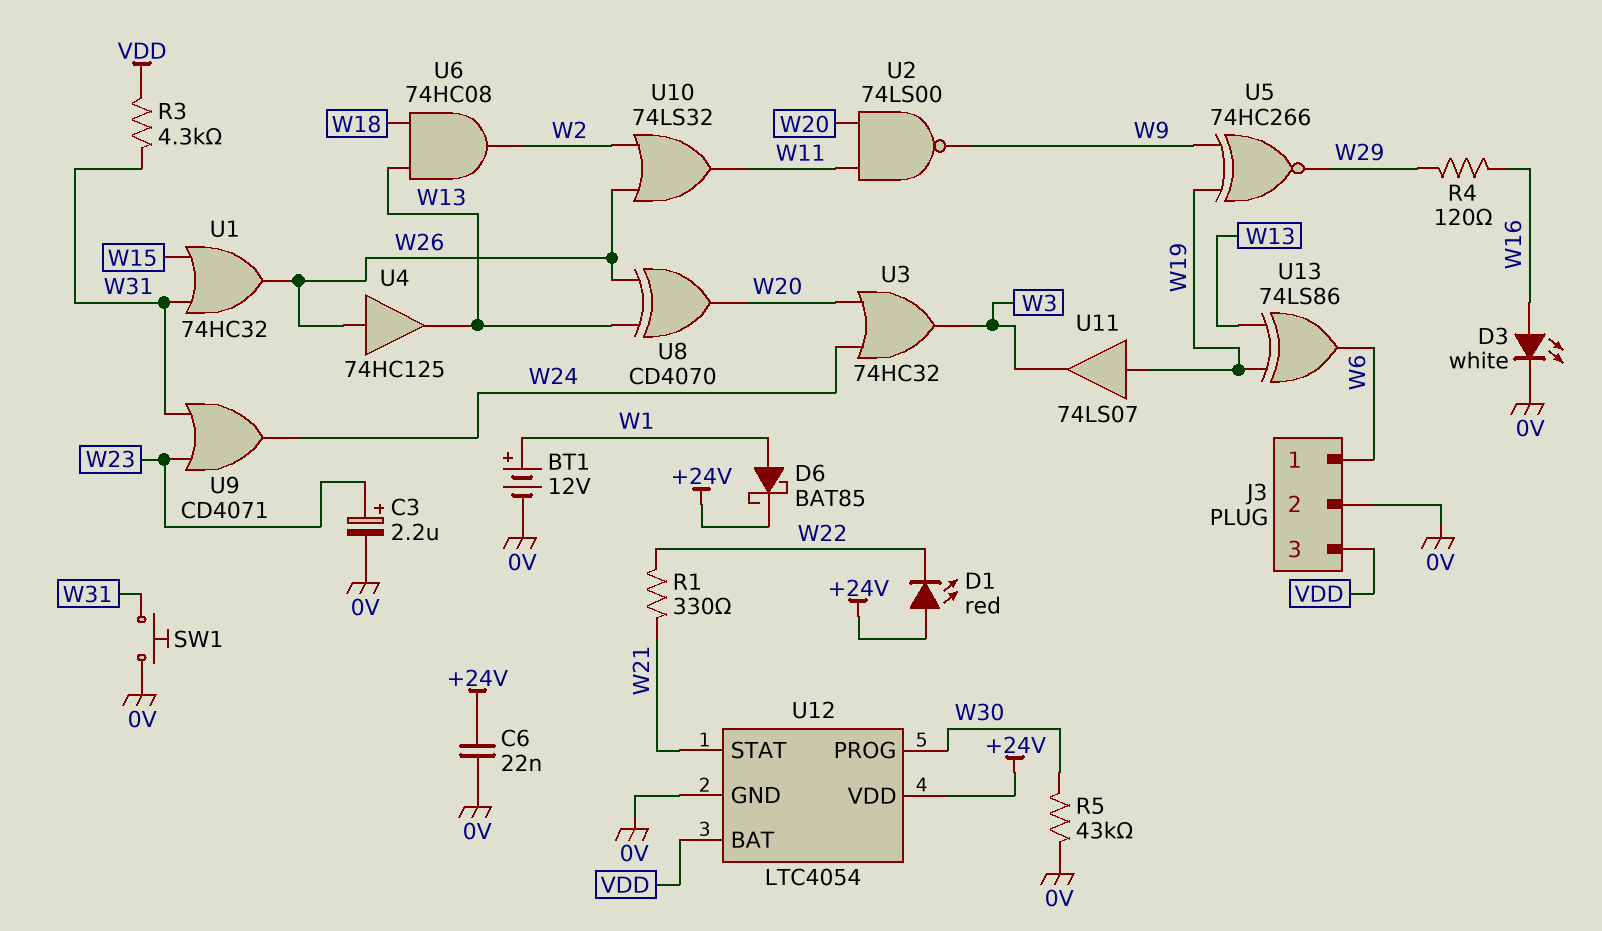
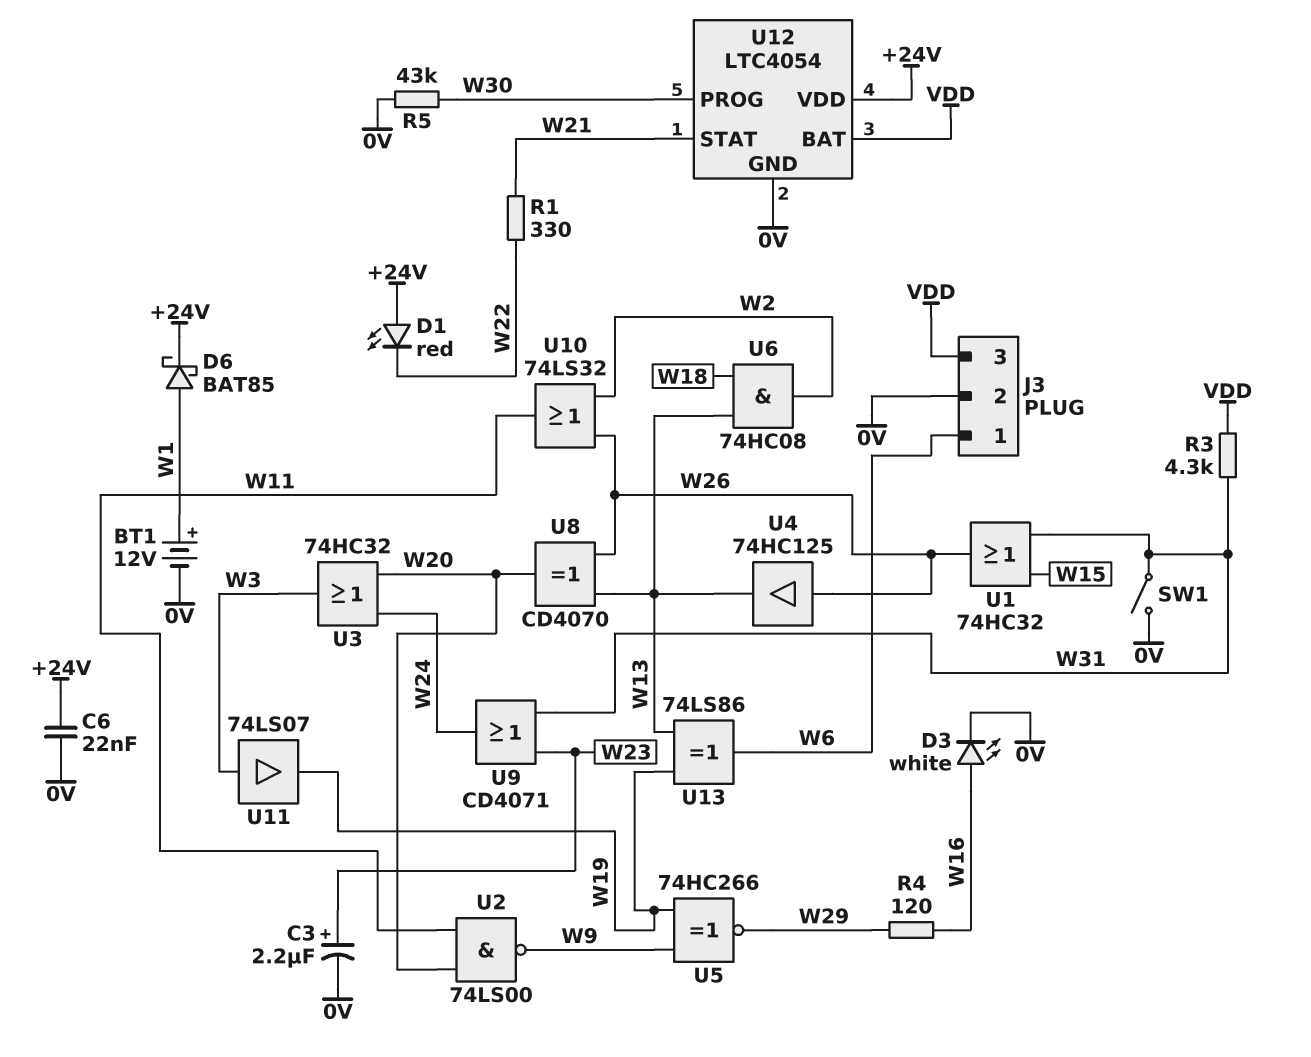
SW1: button (0V, W31) -> switch (0V, W31)
U11: buffer 74LS07 (in W19, out W3) -> buffer 74LS07 (in W3, out W19)

